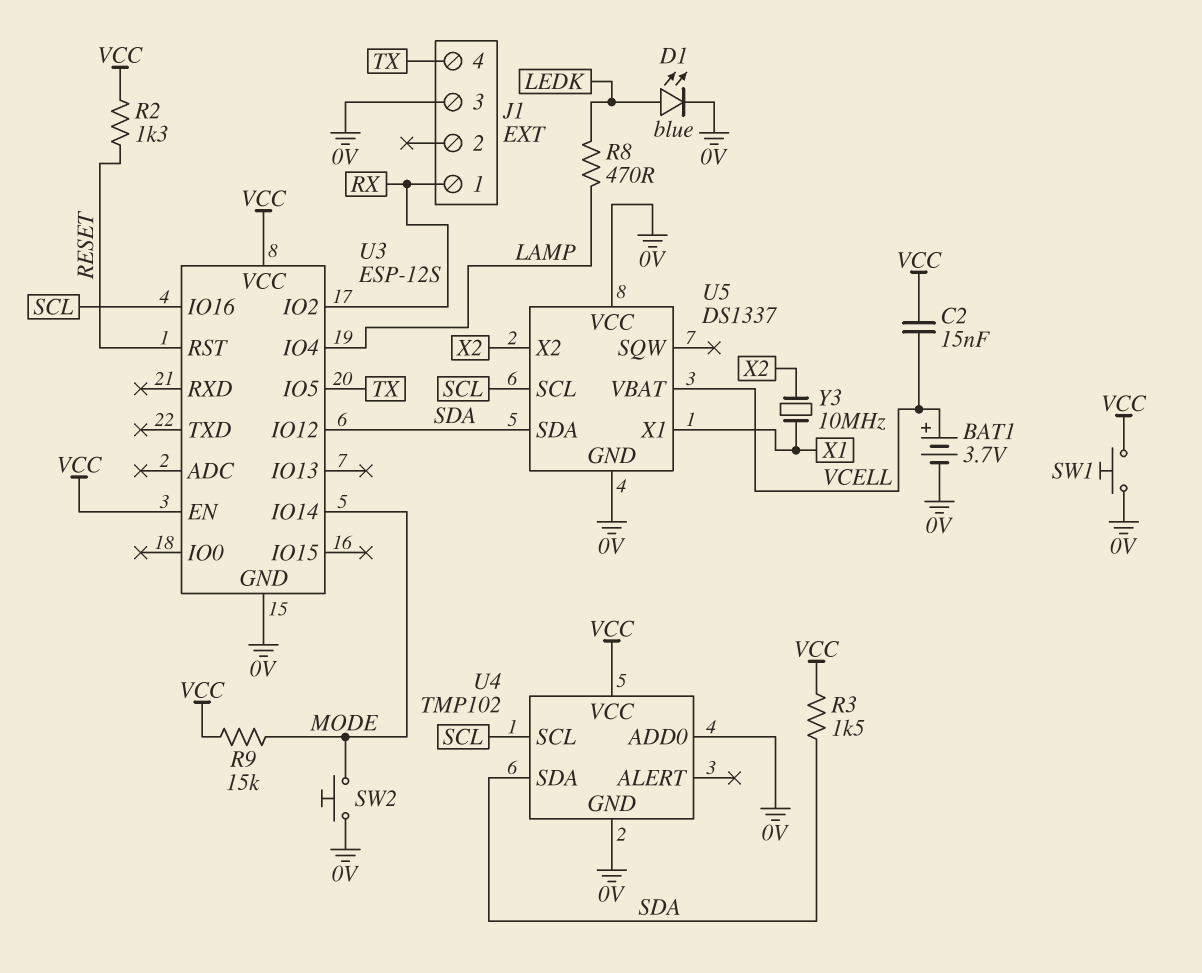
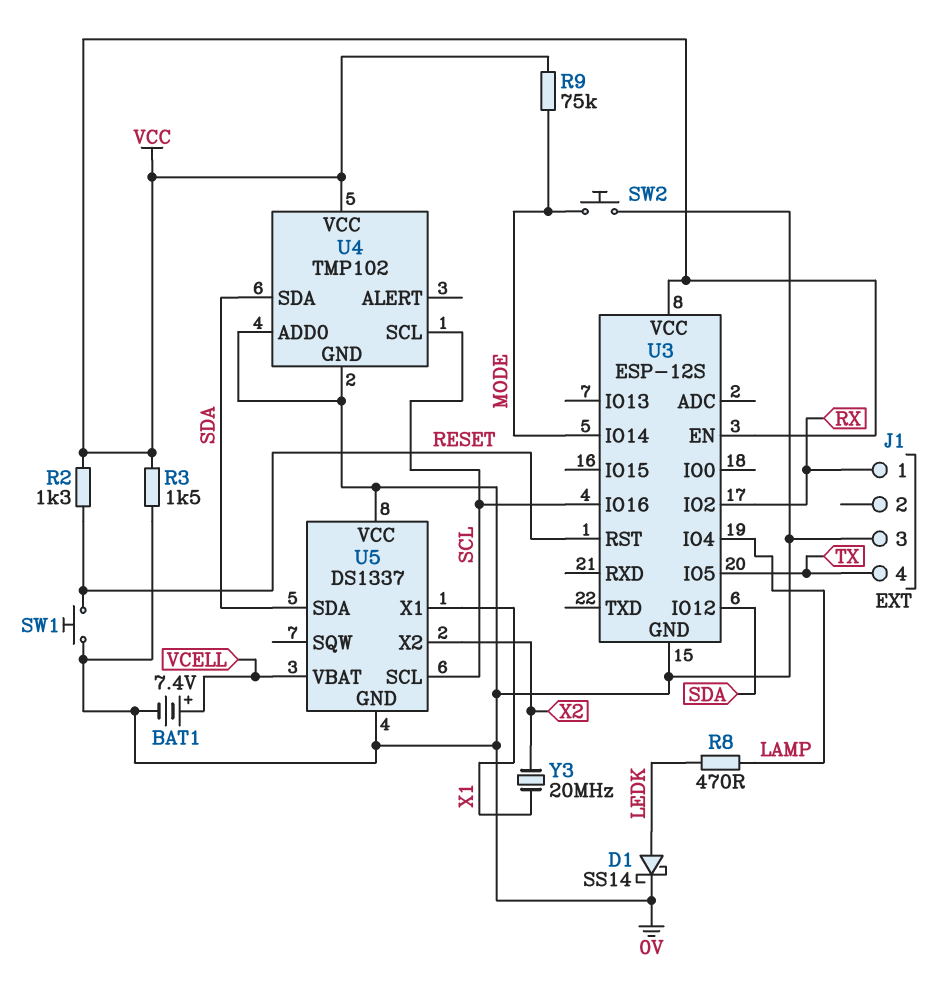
BAT1: 3.7V (plus VCELL, minus 0V) -> 7.4V (plus VCELL, minus 0V)
C2: 15nF (VCC, VCELL) -> none
D1: LED blue (A LEDK, K 0V) -> schottky SS14 (A LEDK, K 0V)
R3: 1.5k (SDA, VCC) -> 1.5k (0V, VCC)
R9: 15k (MODE, VCC) -> 75k (MODE, VCC)
SW1: button (0V, VCC) -> button (0V, RESET)
Y3: 10MHz (X1, X2) -> 20MHz (X1, X2)

